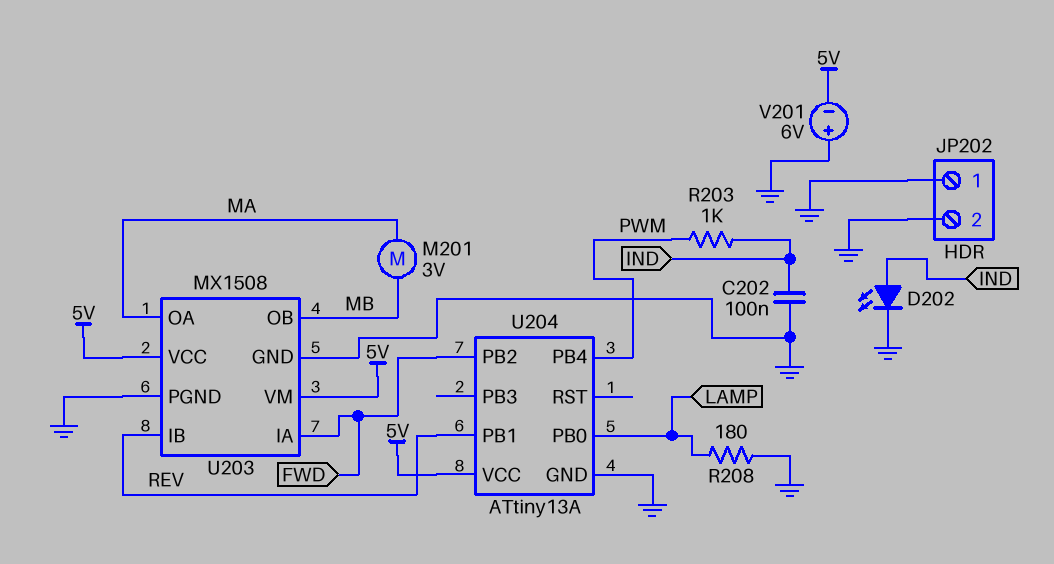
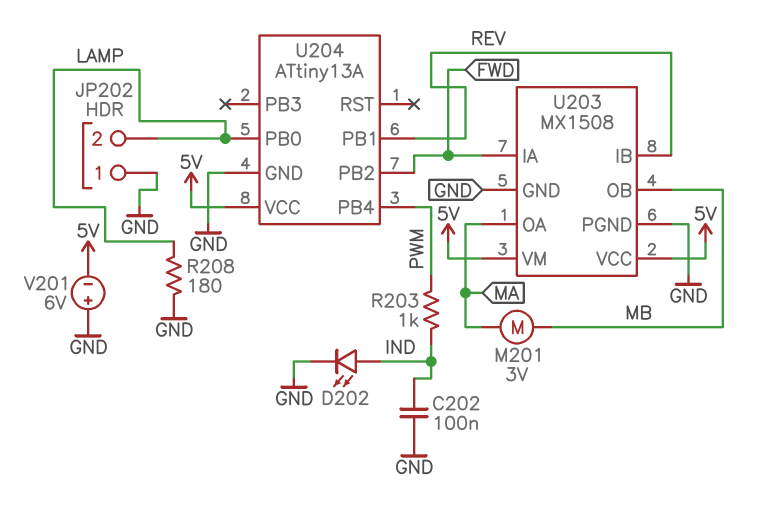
JP202 pin 2: GND -> LAMP

